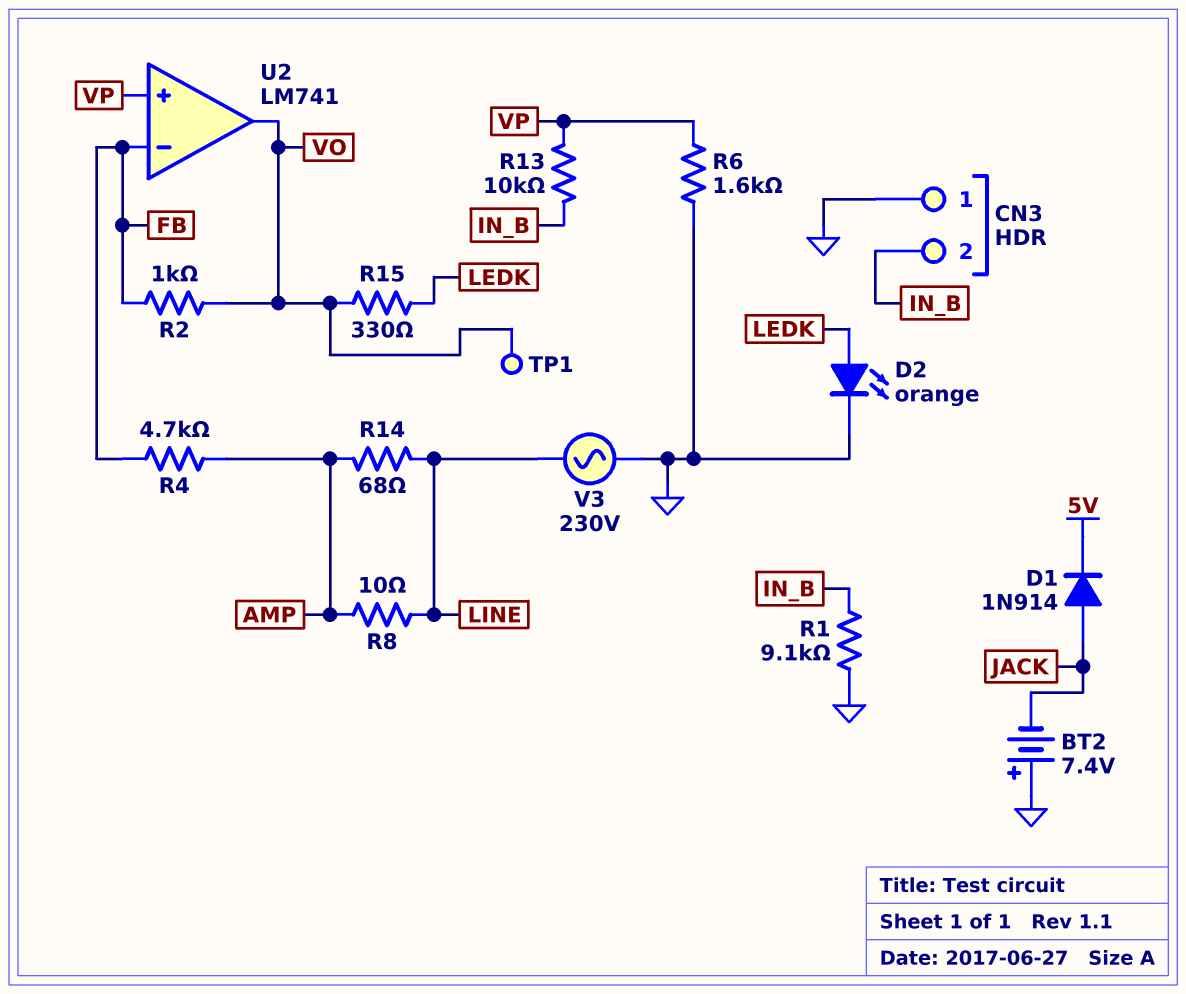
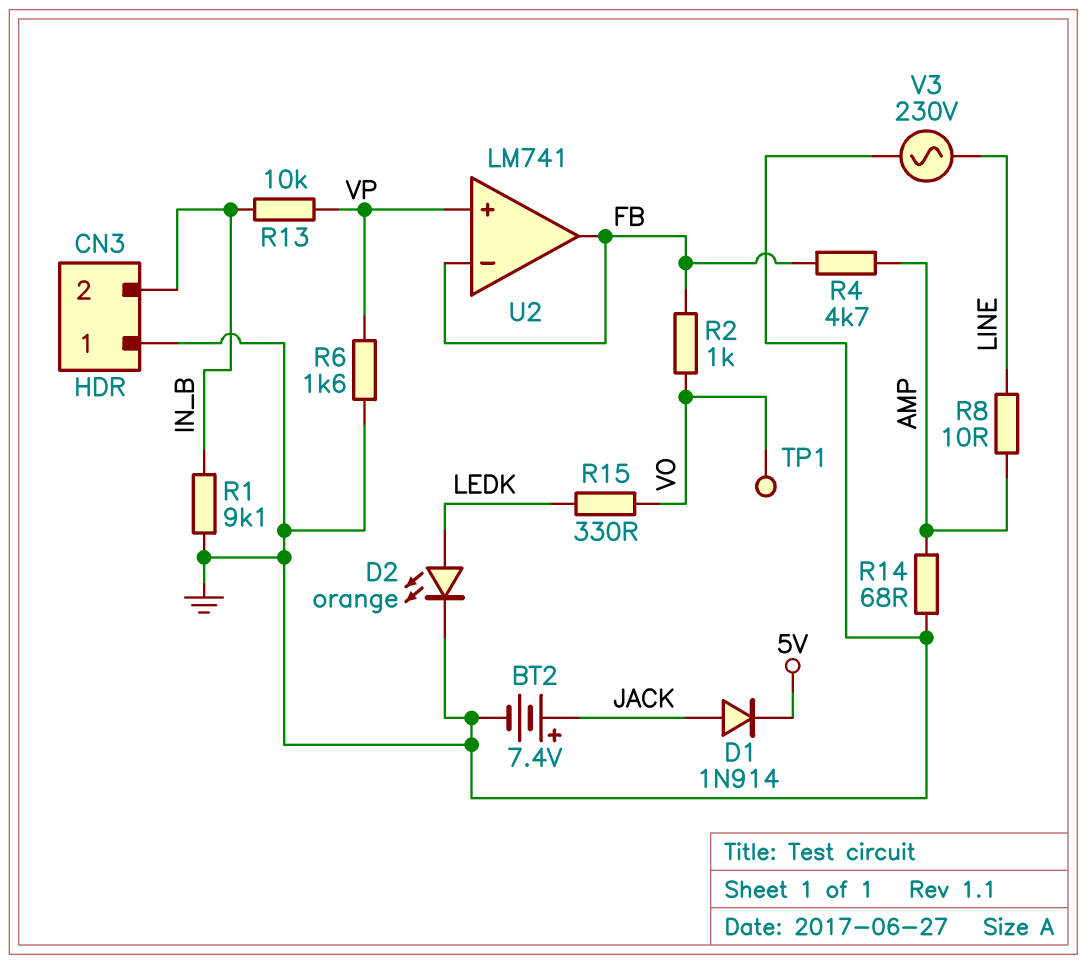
BT2: 7.4V (plus GND, minus JACK) -> 7.4V (plus JACK, minus GND)
R14: 68 (AMP, LINE) -> 68 (AMP, GND)
U2 pin out: VO -> FB

